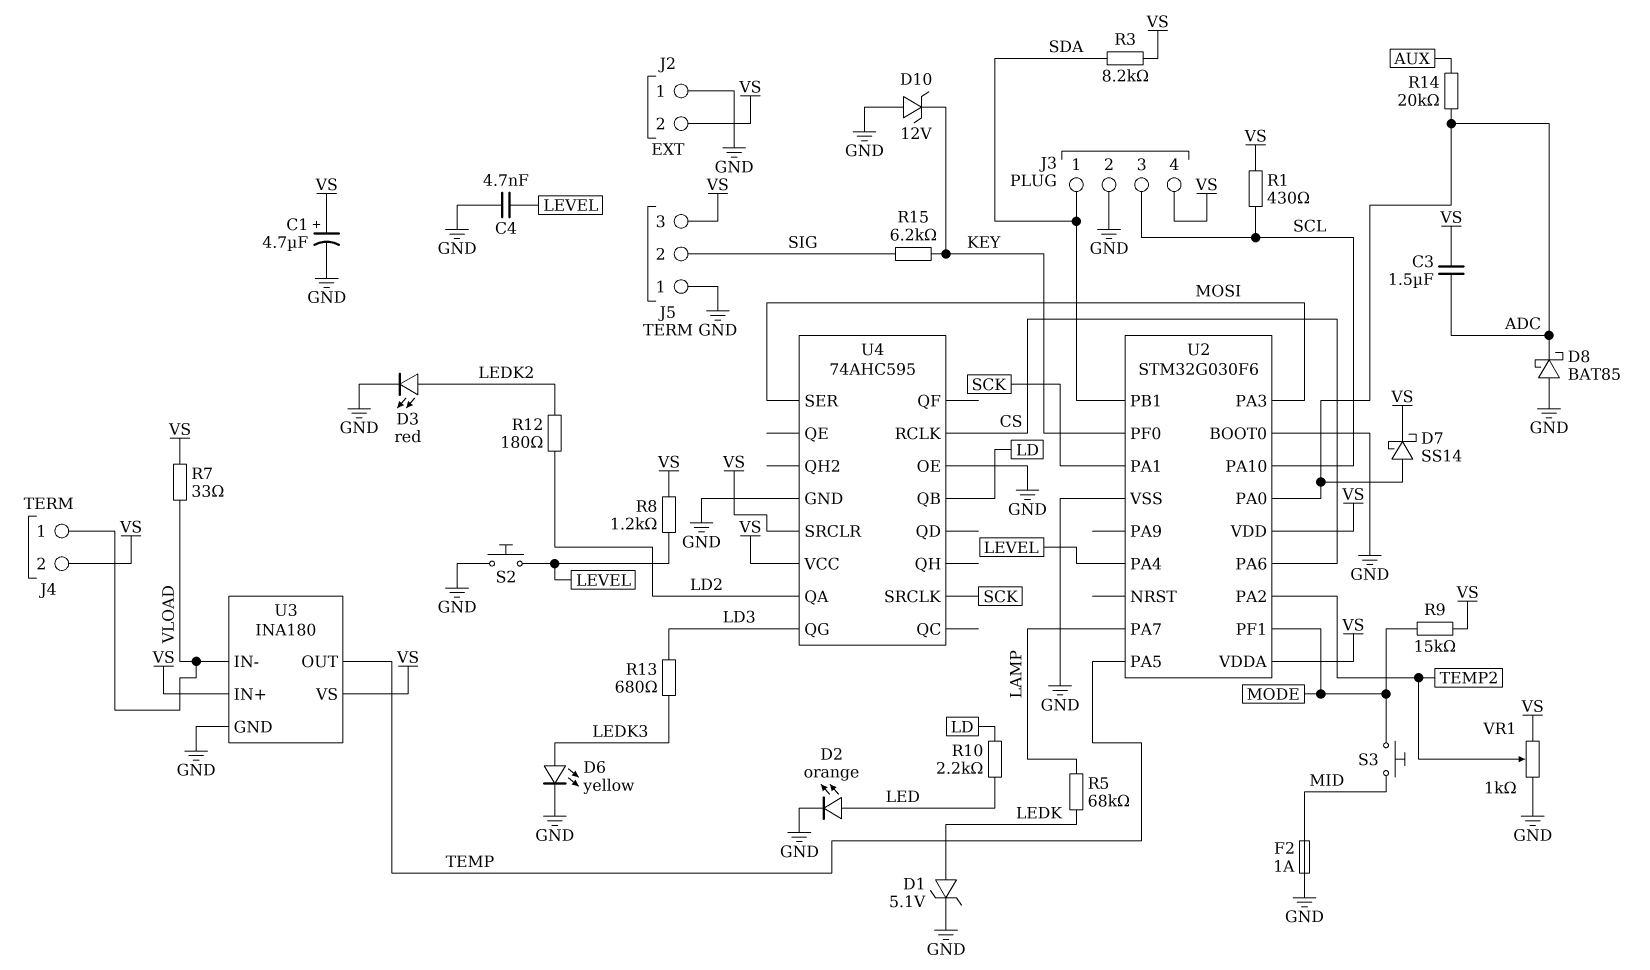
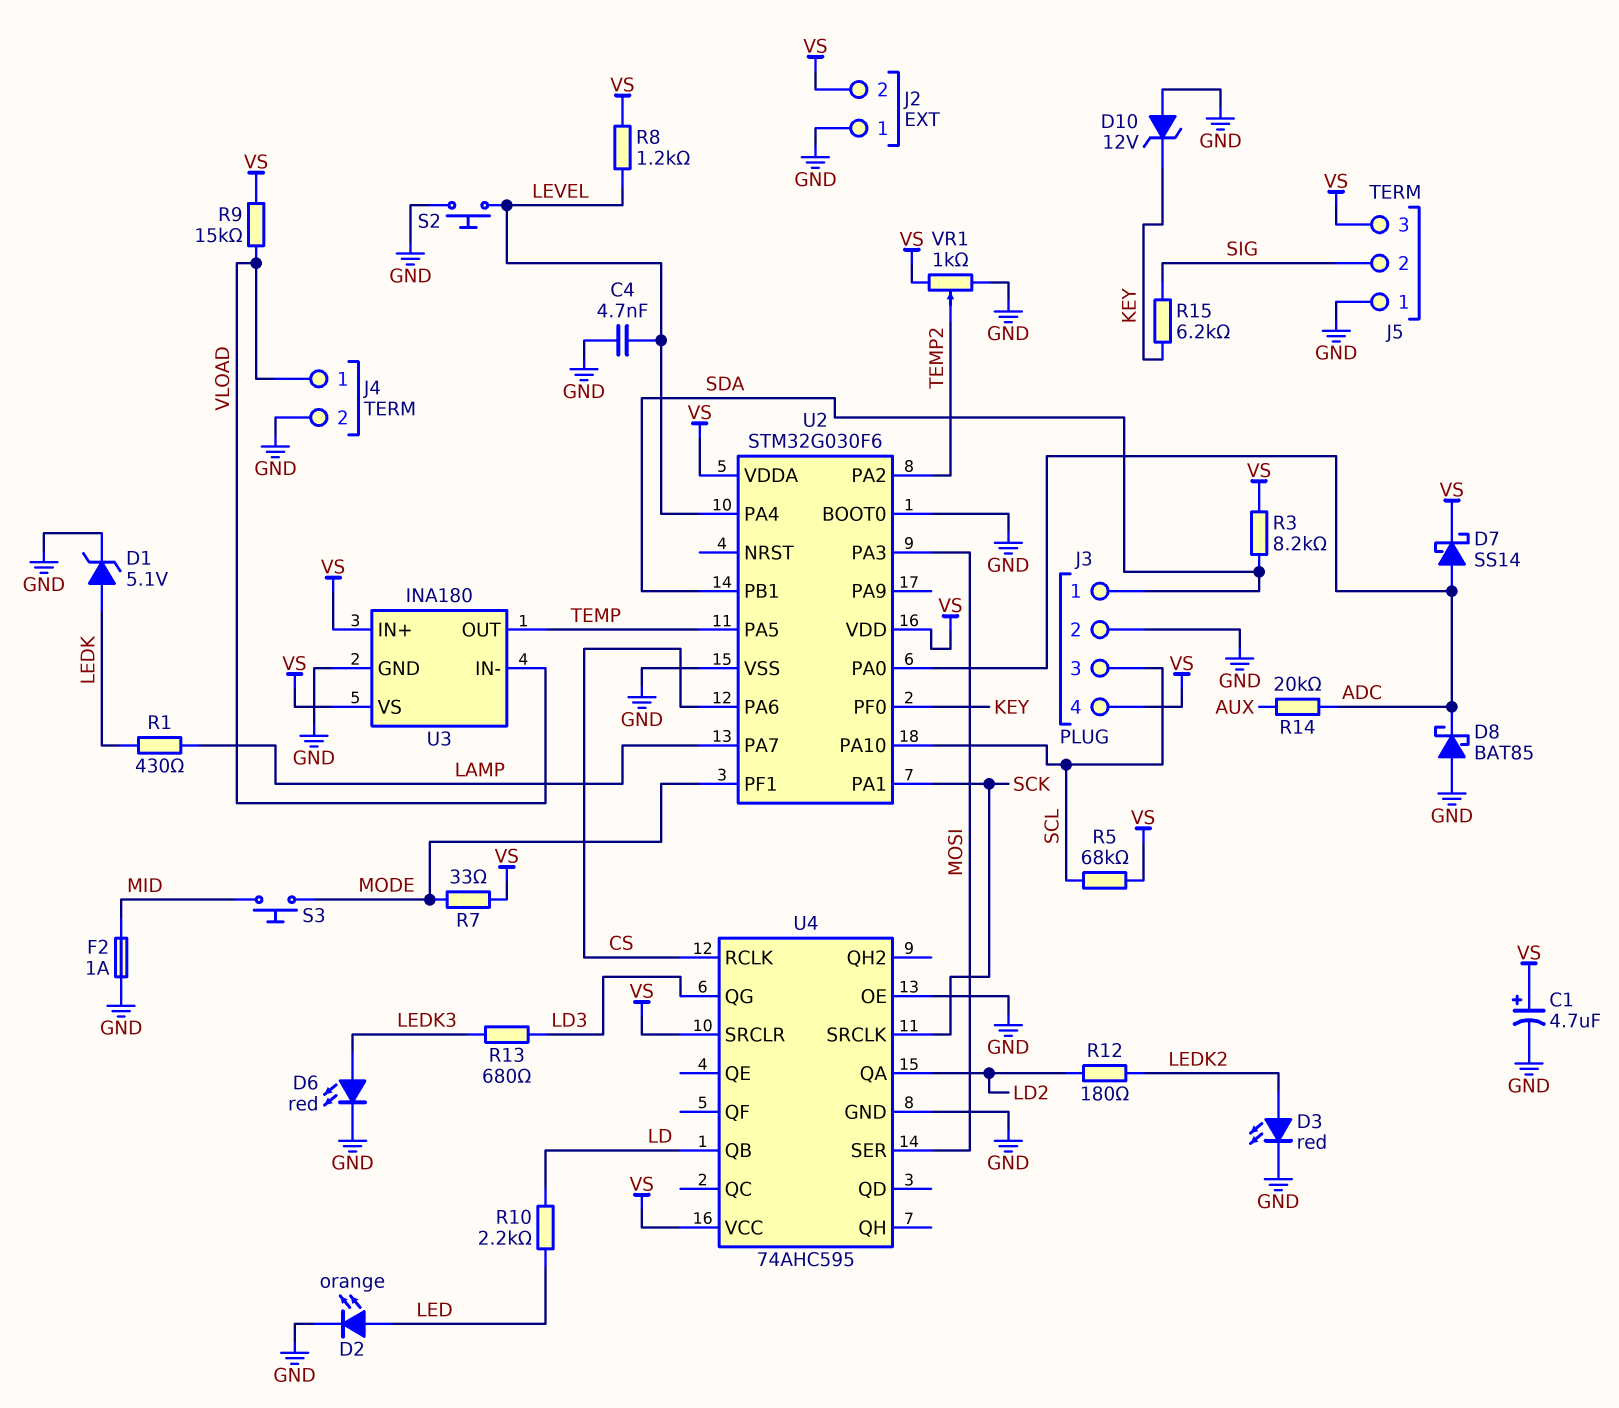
C3: 1.5uF (ADC, VS) -> none
D6: LED yellow (A LEDK3, K GND) -> LED red (A LEDK3, K GND)
J4 pin 2: VS -> GND
R1: 430 (SCL, VS) -> 430 (LAMP, LEDK)
R5: 68k (LAMP, LEDK) -> 68k (SCL, VS)
R7: 33 (VLOAD, VS) -> 33 (MODE, VS)
R9: 15k (MODE, VS) -> 15k (VLOAD, VS)

